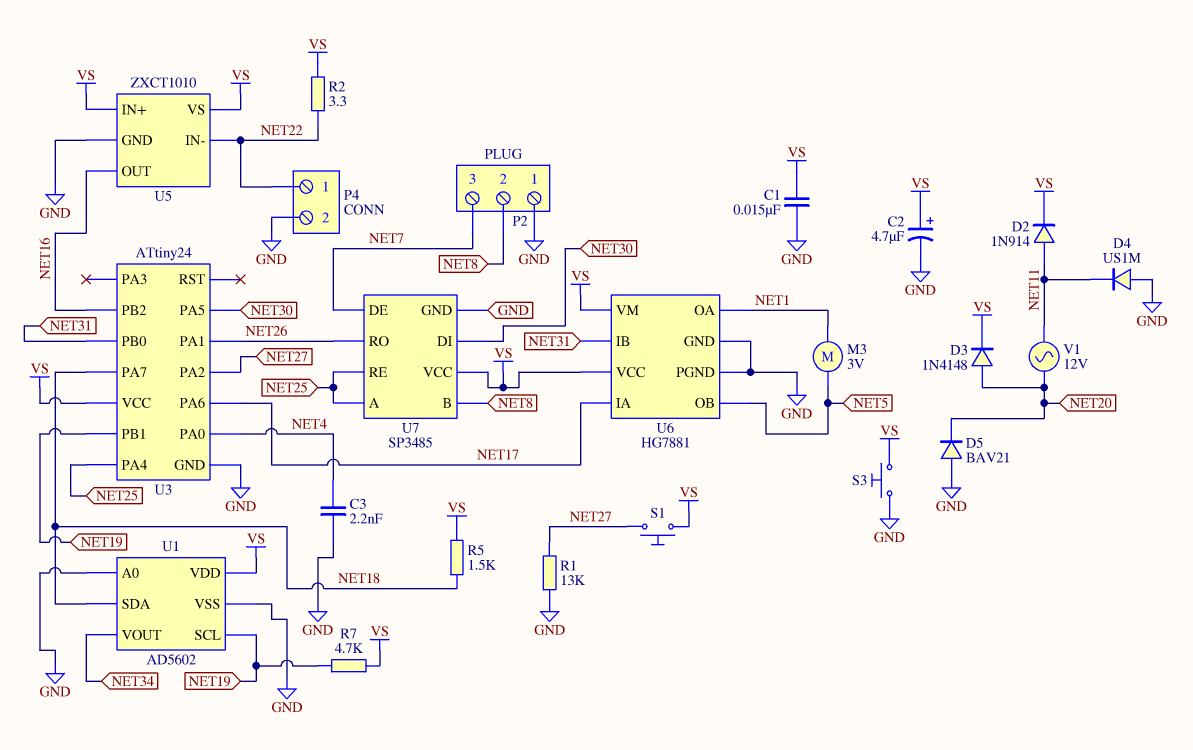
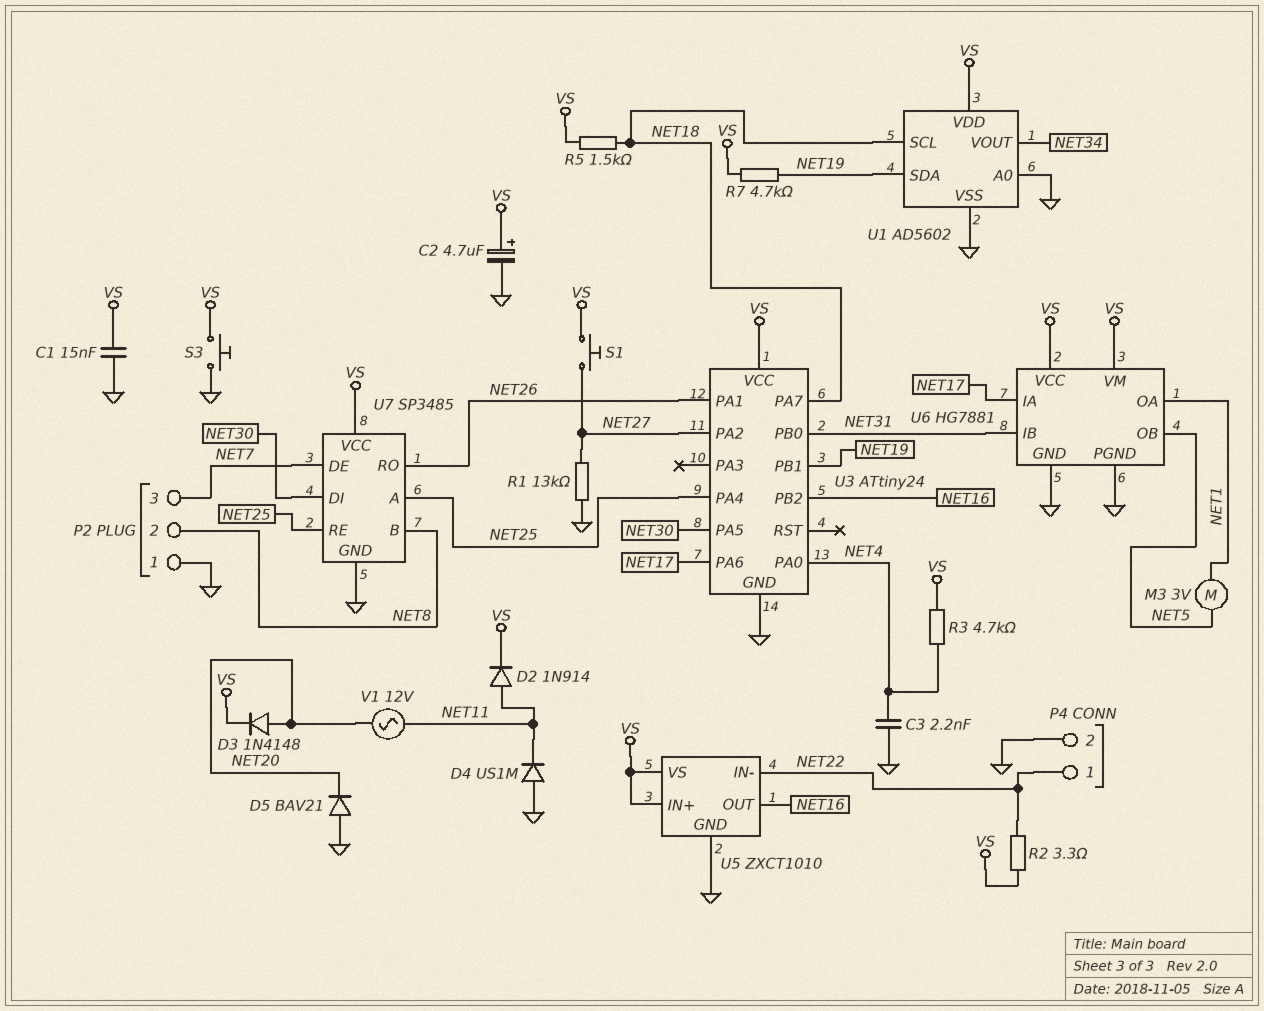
R3: none -> 4.7k (NET4, VS)
U1 pin SCL: NET19 -> NET18
U1 pin SDA: NET18 -> NET19

